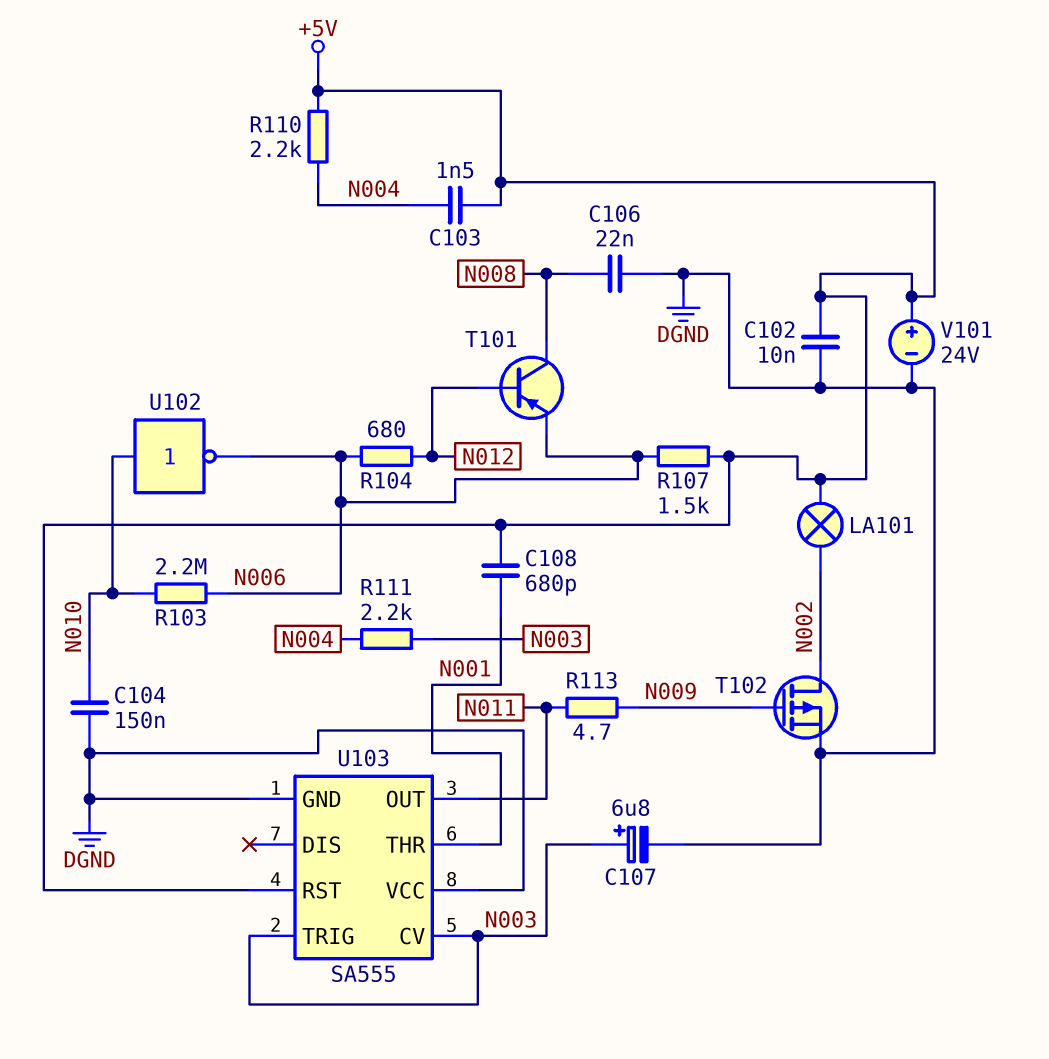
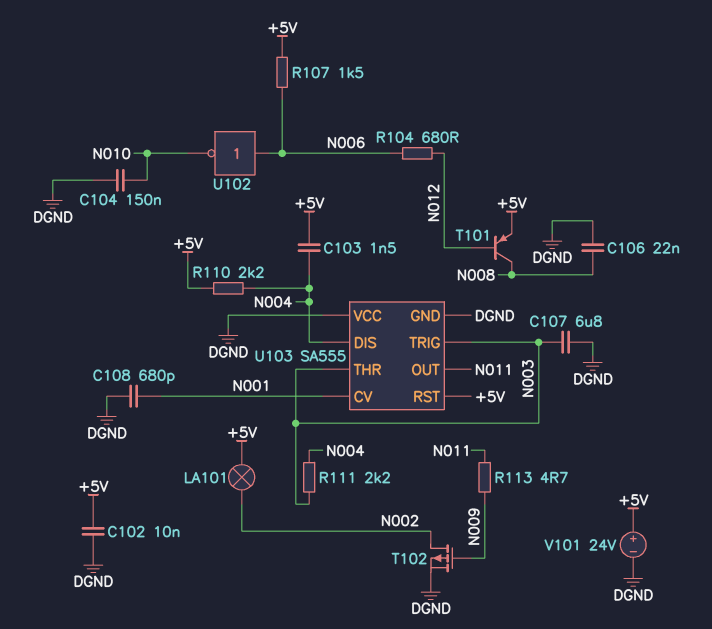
C107: 6.8uF (plus N003, minus DGND) -> 6.8uF (DGND, N003)
C108: 680pF (+5V, N001) -> 680pF (DGND, N001)
R103: 2.2M (N006, N010) -> none
T101: PNP (B N012, C N008, E N006) -> PNP (B N012, C N008, E +5V)
U102: NOT (in N010, out N006) -> NOT (in N006, out N010)
U103 pin CV: N003 -> N001
U103 pin DIS: none -> N004
U103 pin THR: N001 -> N003

